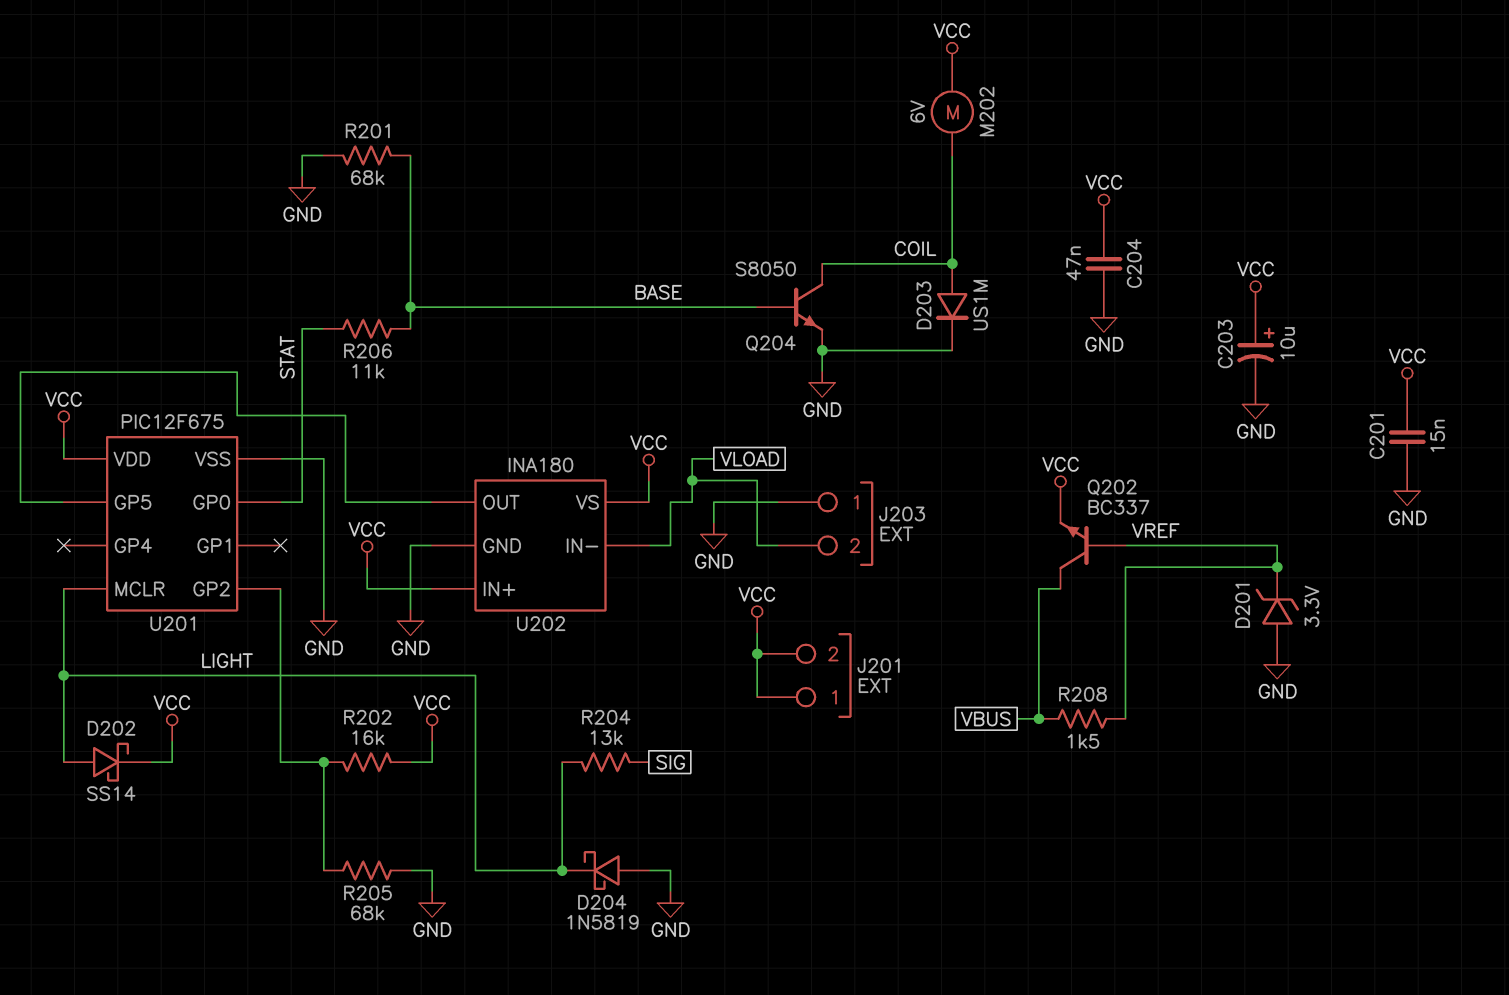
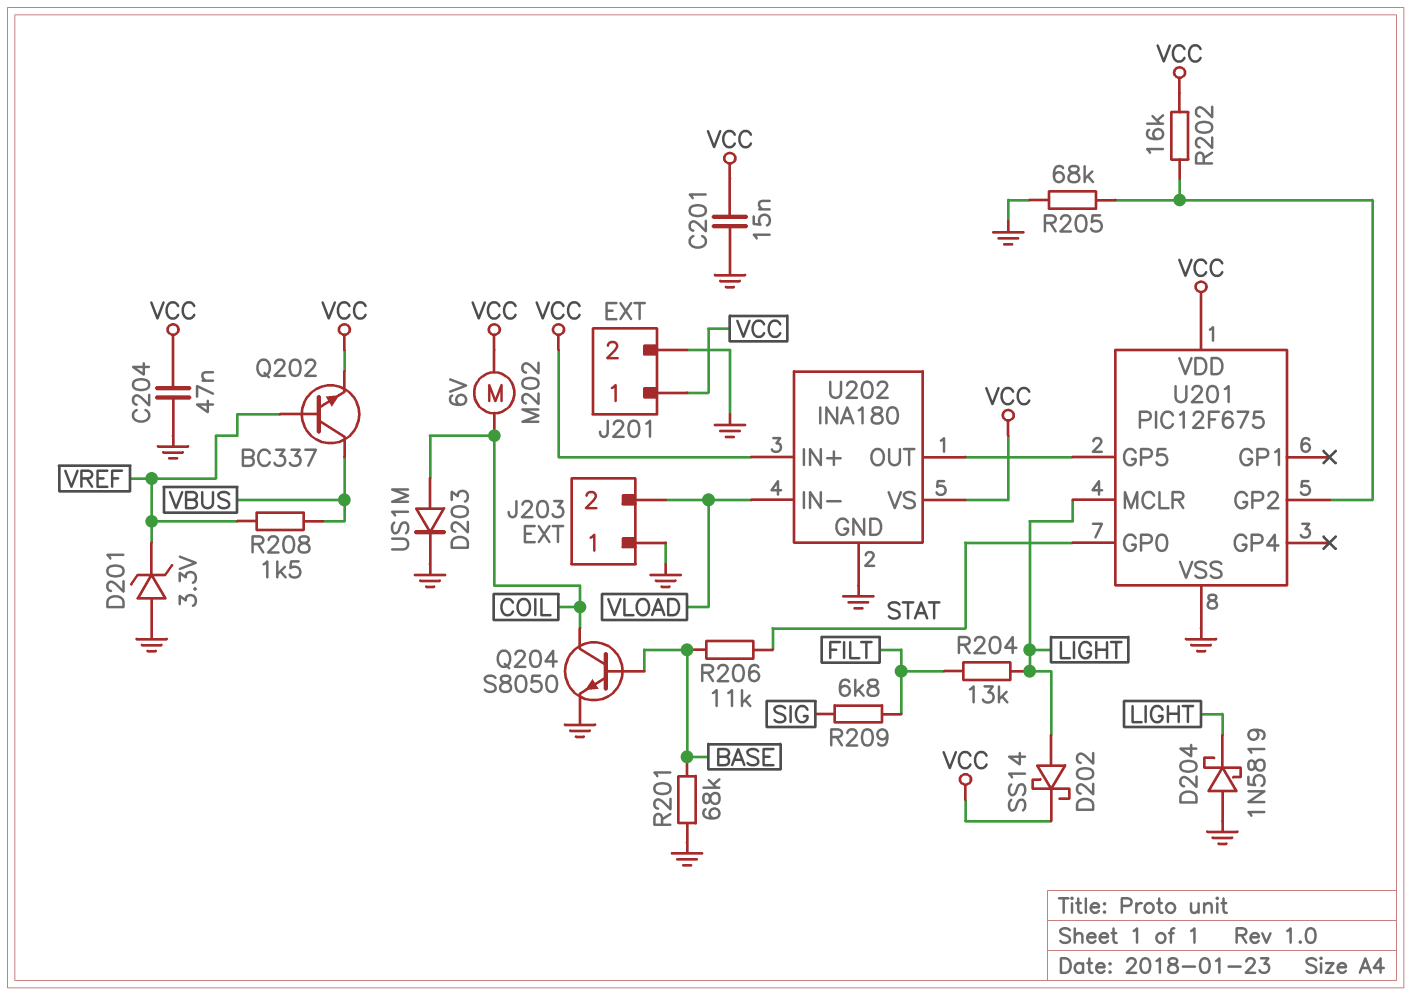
C203: 10uF (plus VCC, minus GND) -> none
J201 pin 2: VCC -> GND
R204: 13k (LIGHT, SIG) -> 13k (FILT, LIGHT)
R209: none -> 6.8k (FILT, SIG)

